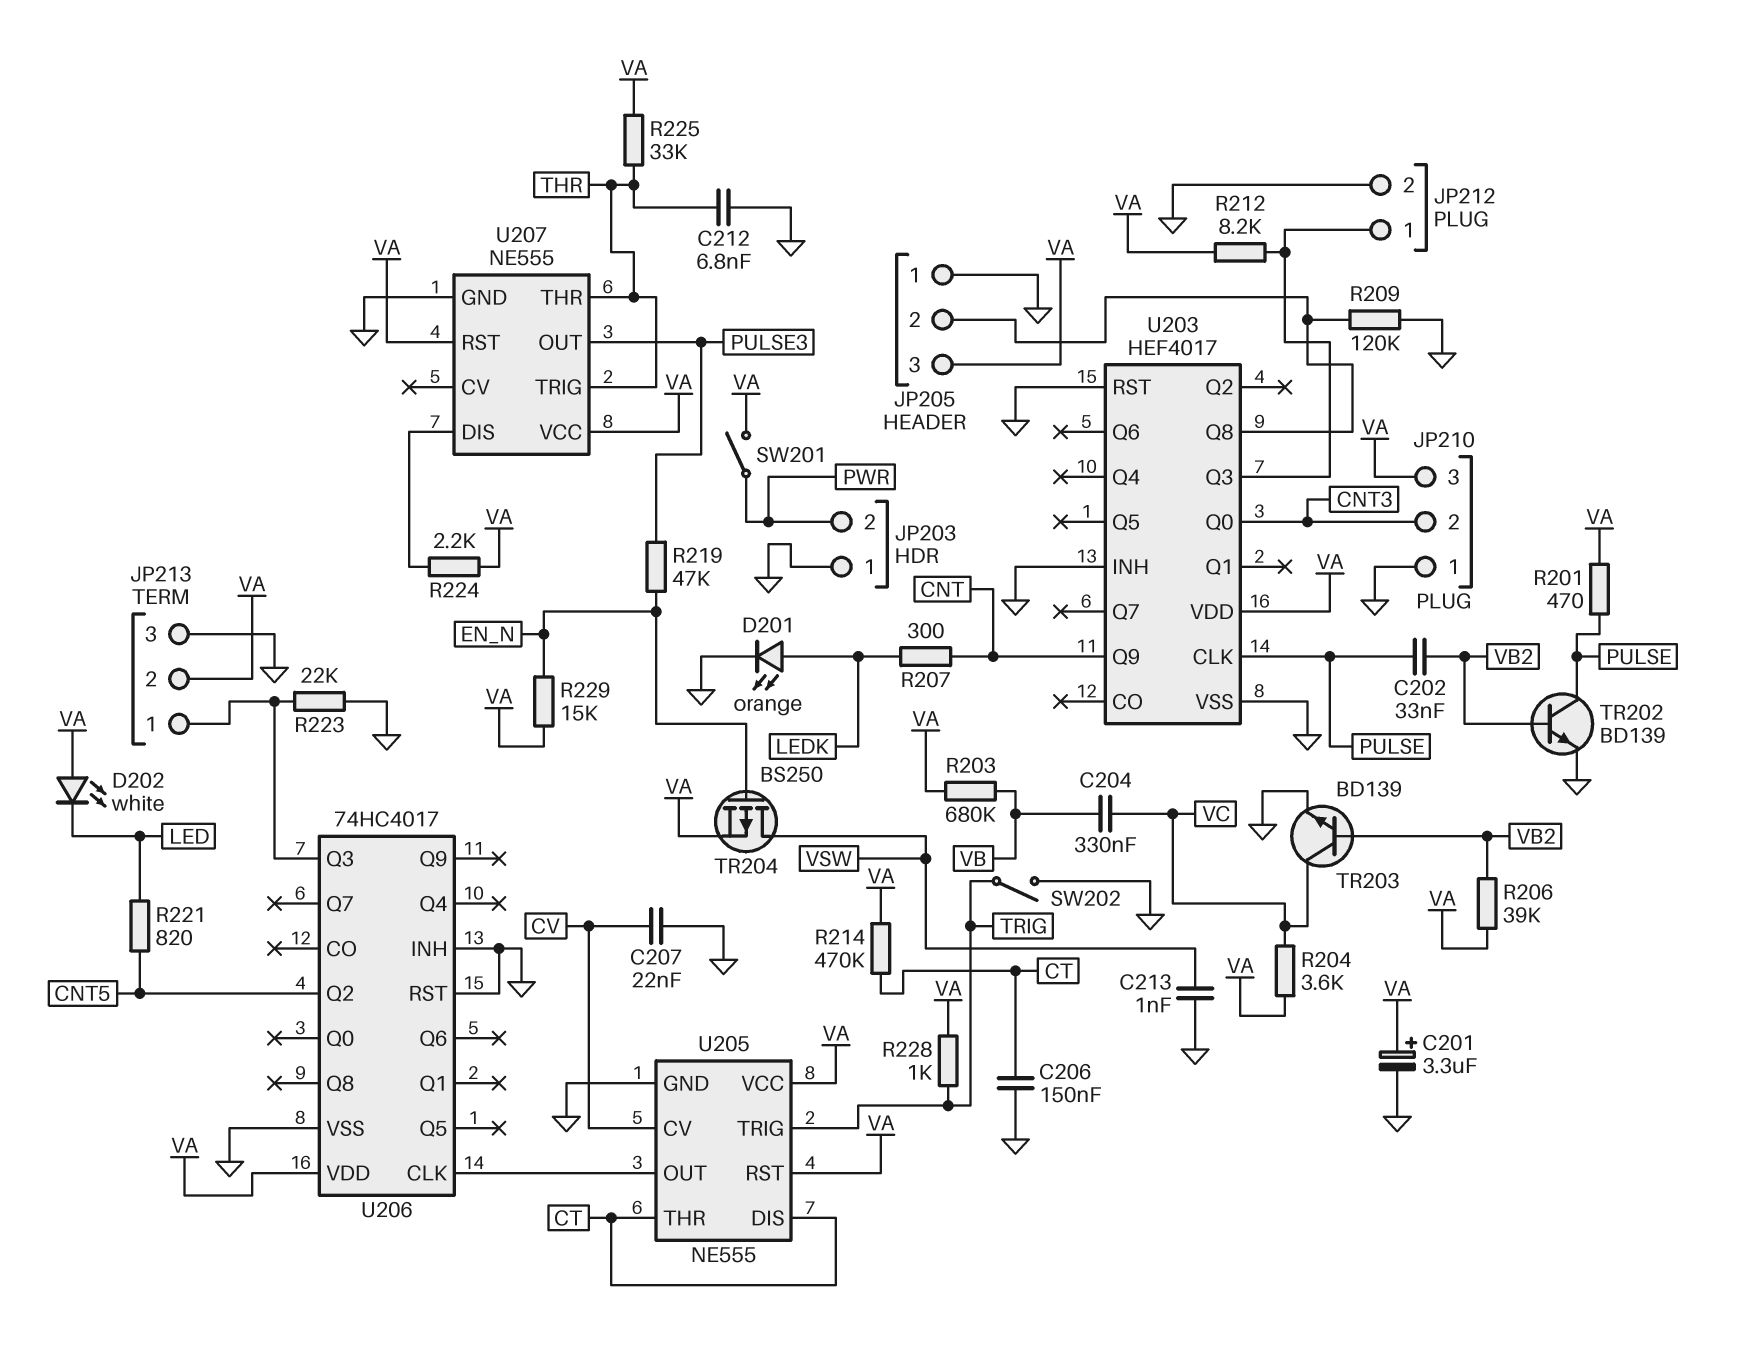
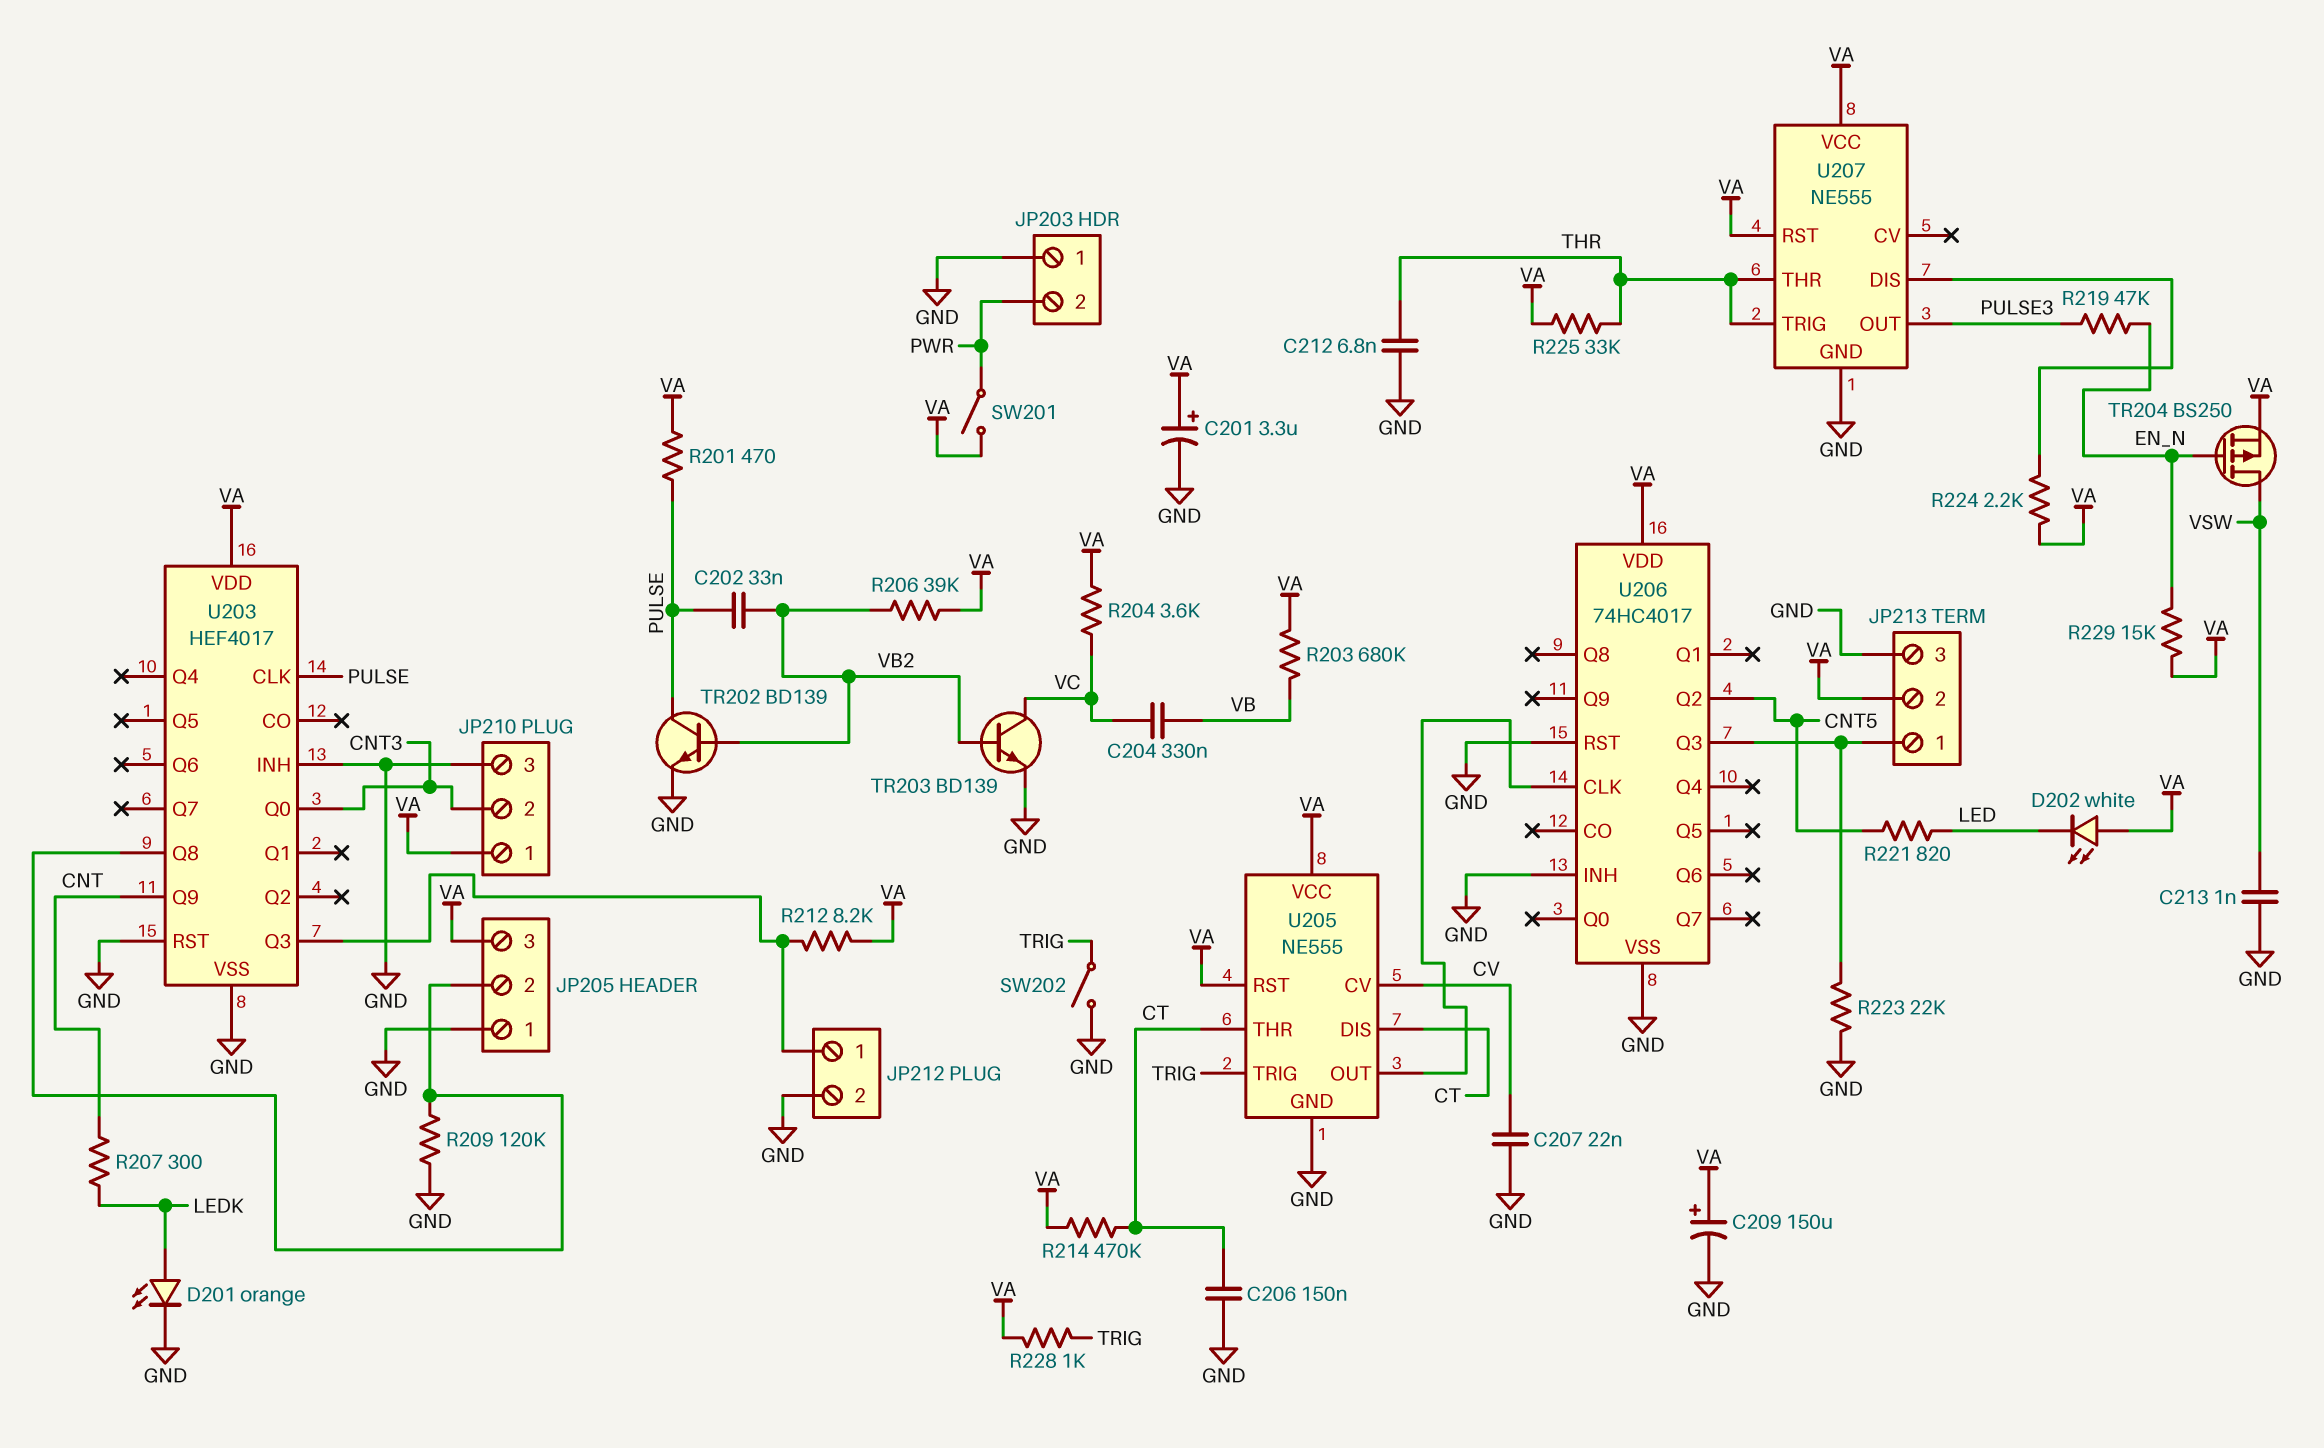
C209: none -> 150uF (plus VA, minus GND)
JP210 pin 1: GND -> VA
JP210 pin 3: VA -> GND

